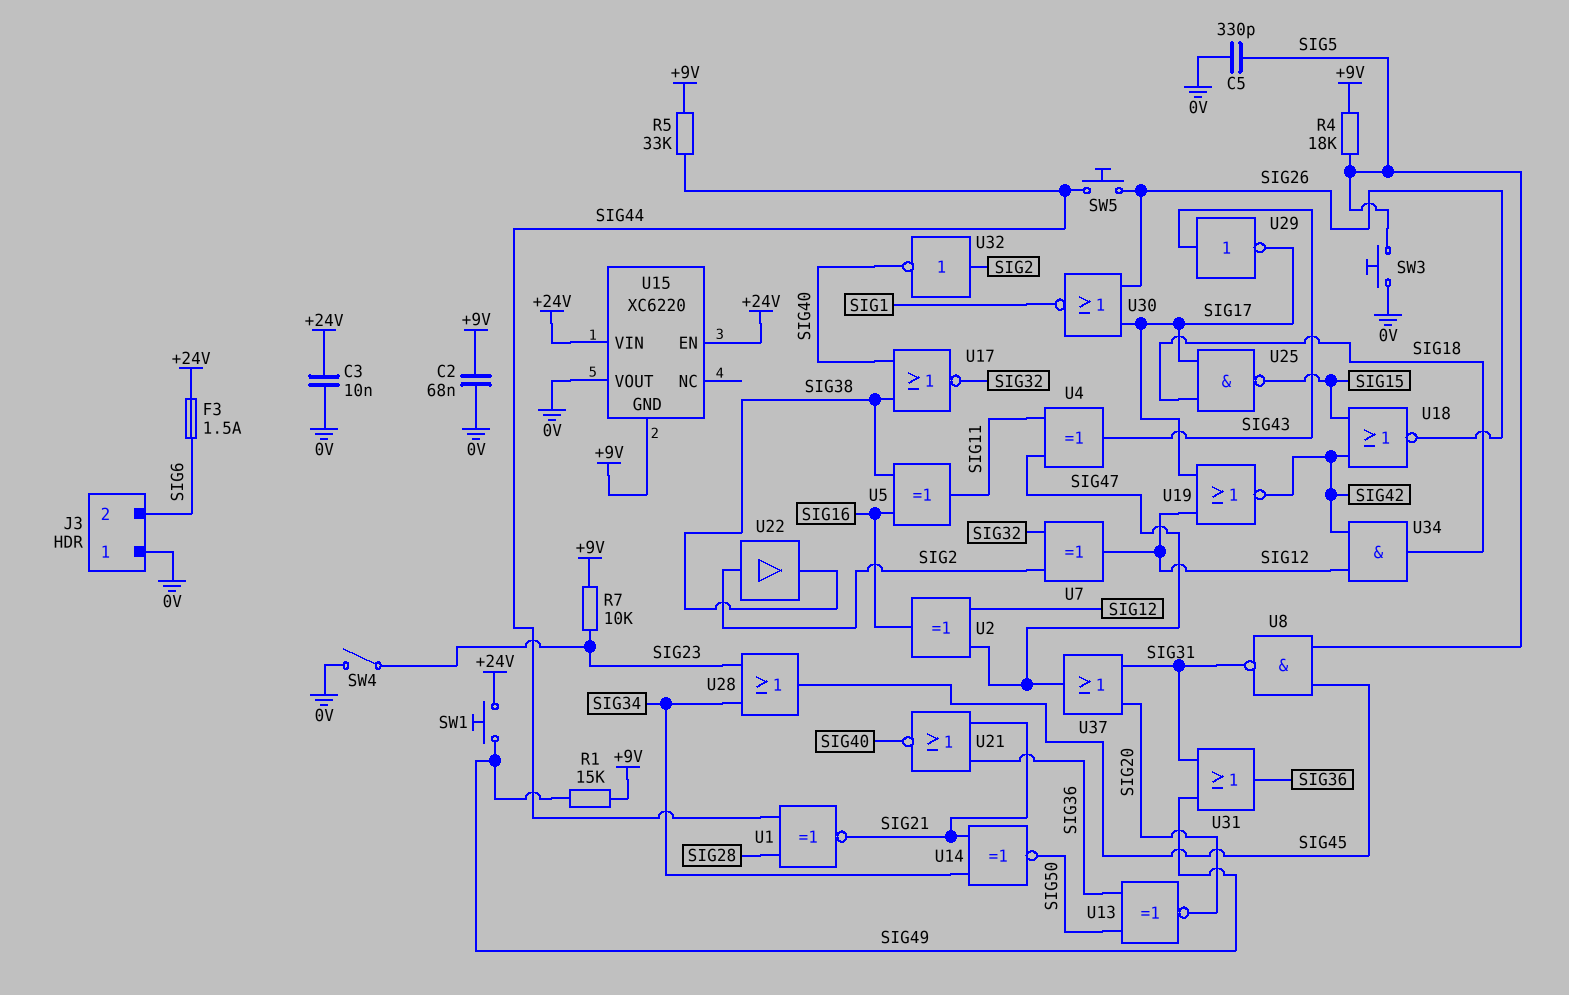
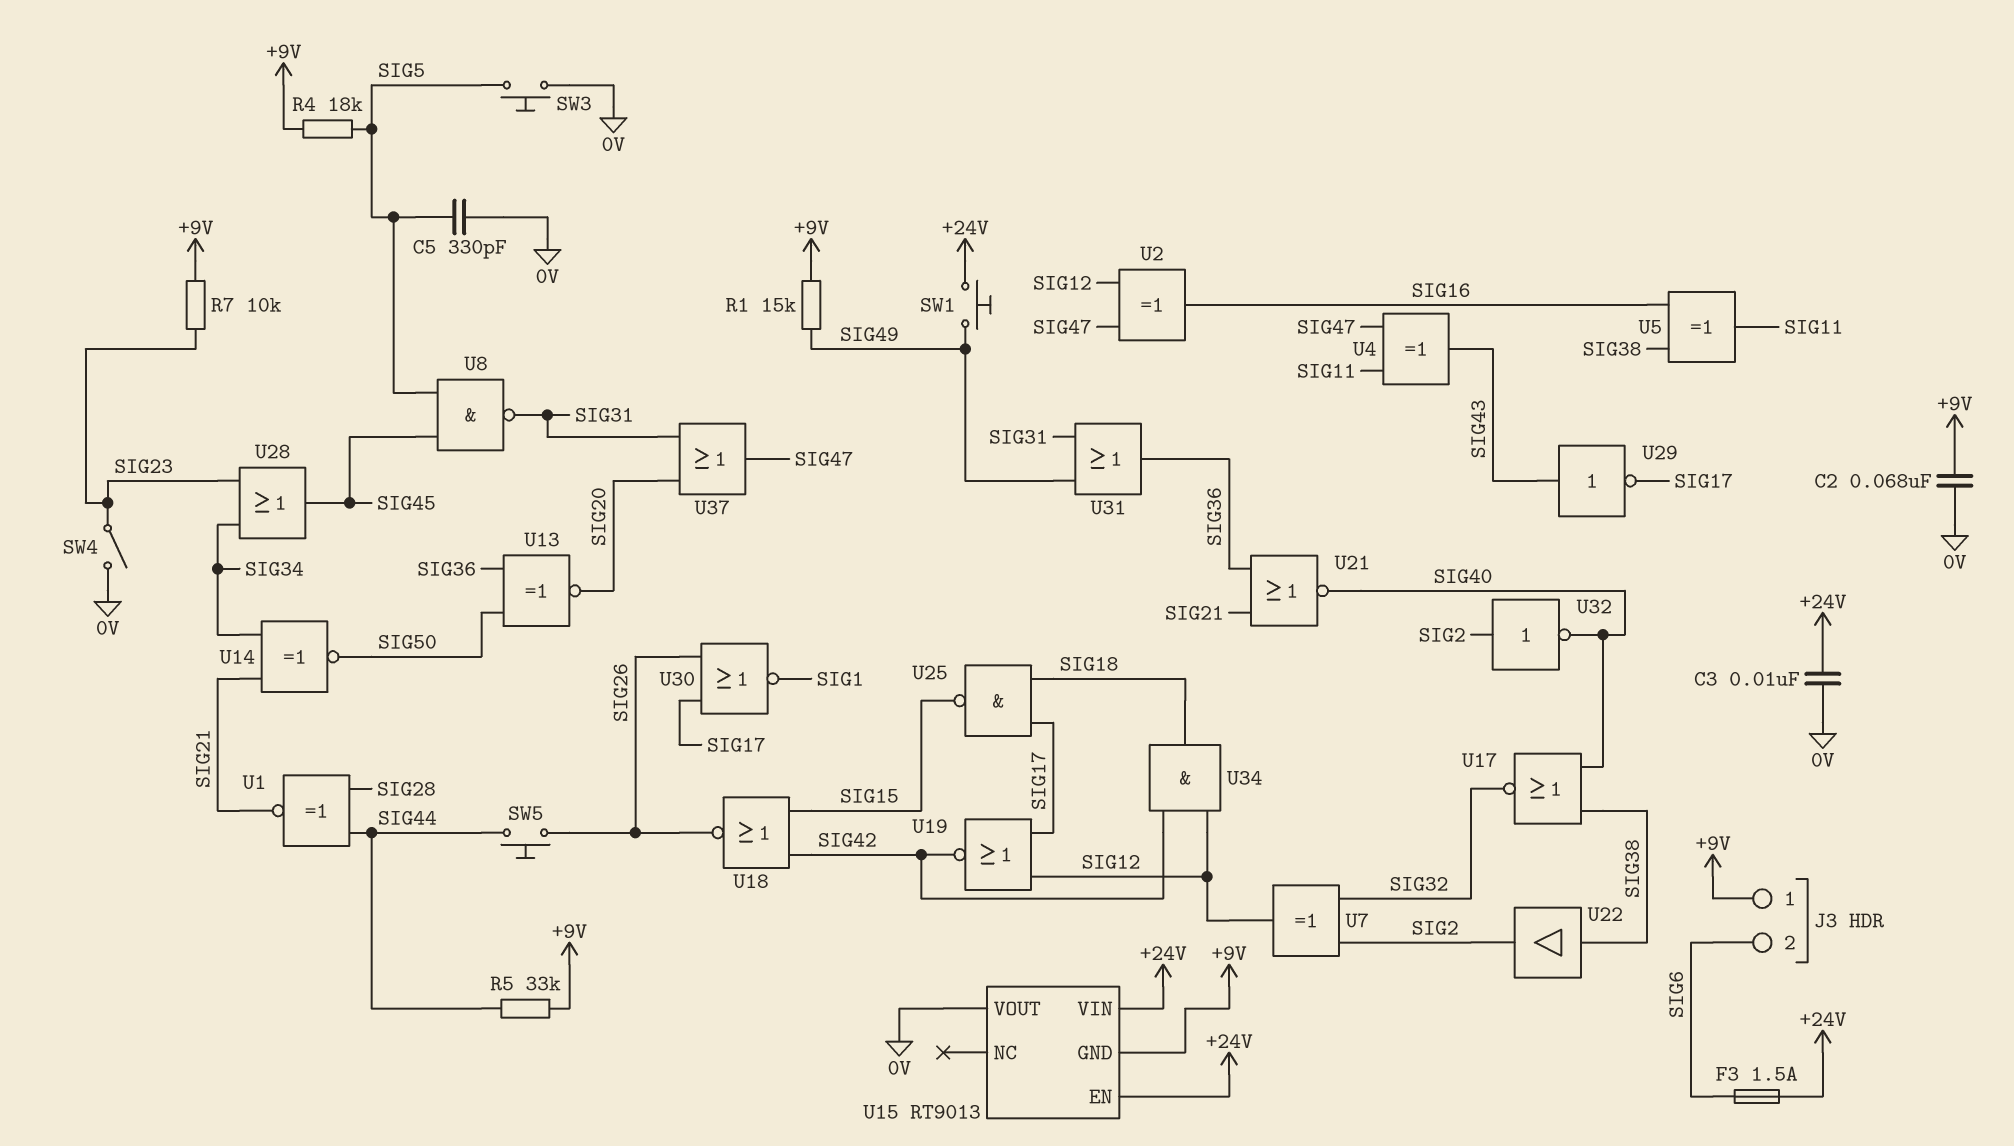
J3 pin 1: 0V -> +9V
U15: XC6220 -> RT9013
U22: buffer (in SIG2, out SIG38) -> buffer (in SIG38, out SIG2)

